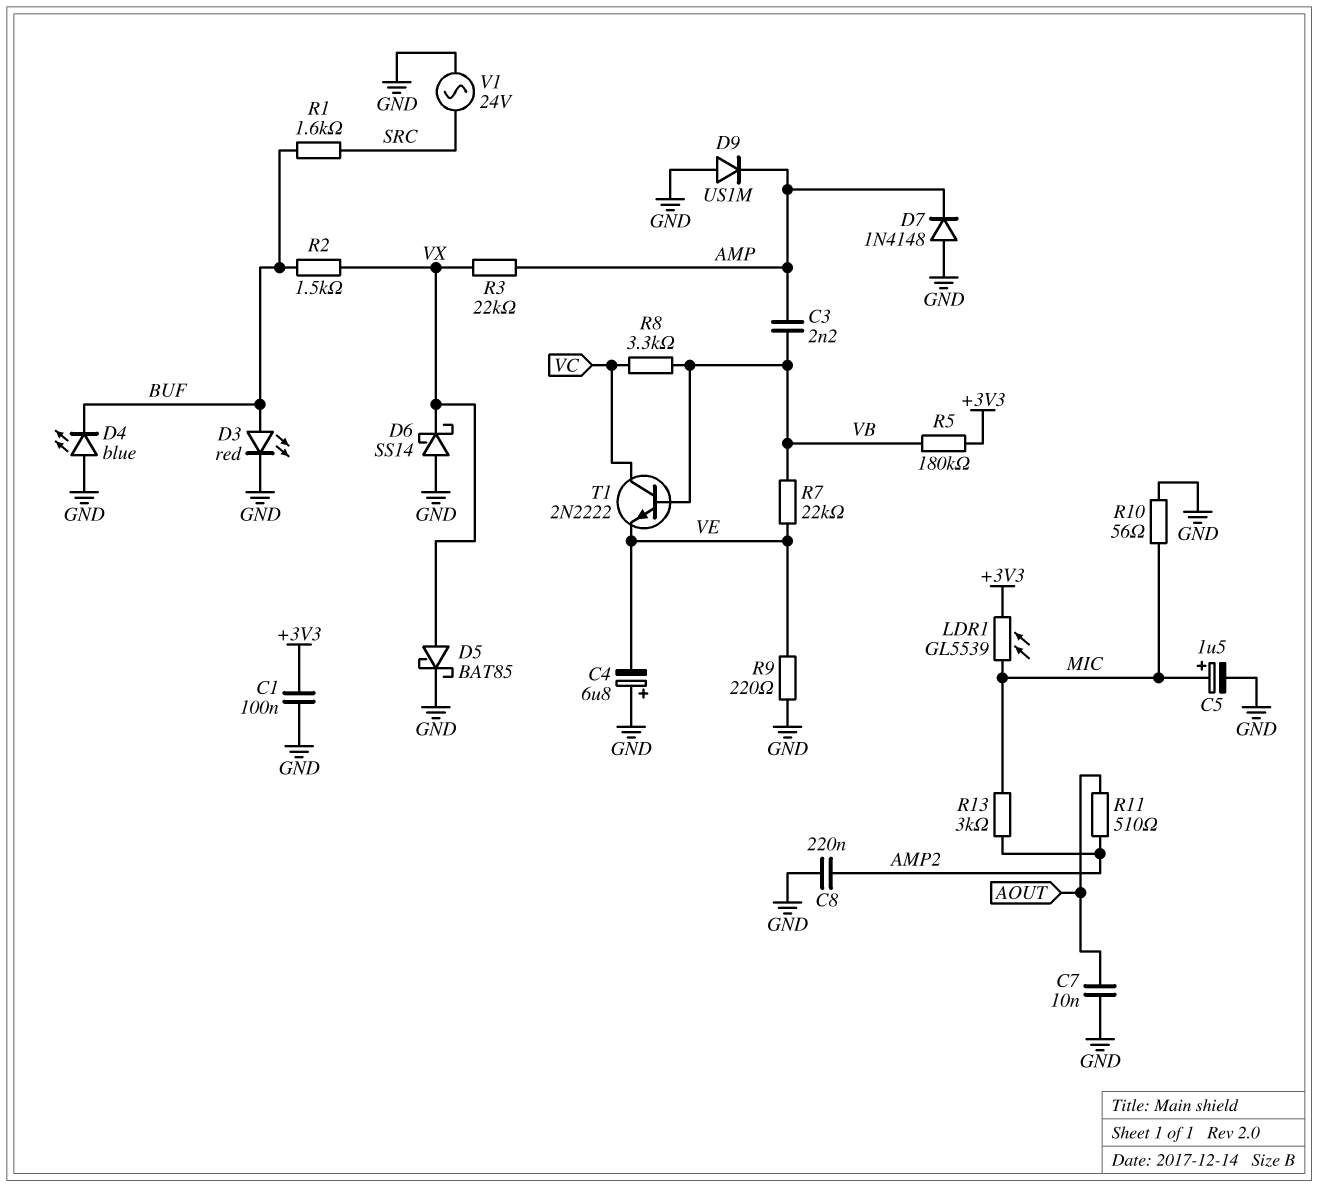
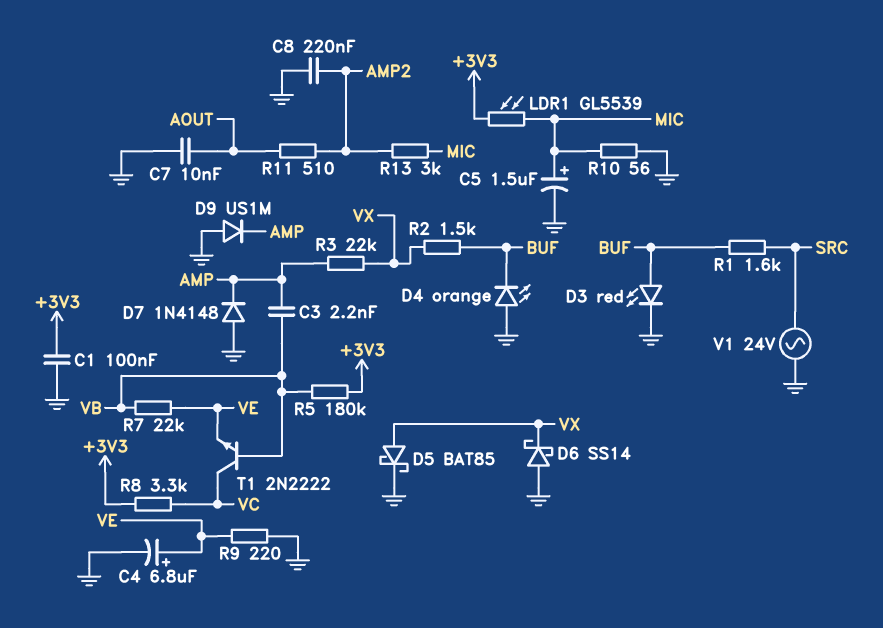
C4: 6.8uF (plus GND, minus VE) -> 6.8uF (plus VE, minus GND)
D4: LED blue (A GND, K BUF) -> LED orange (A GND, K BUF)
R8: 3.3k (VB, VC) -> 3.3k (+3V3, VC)

